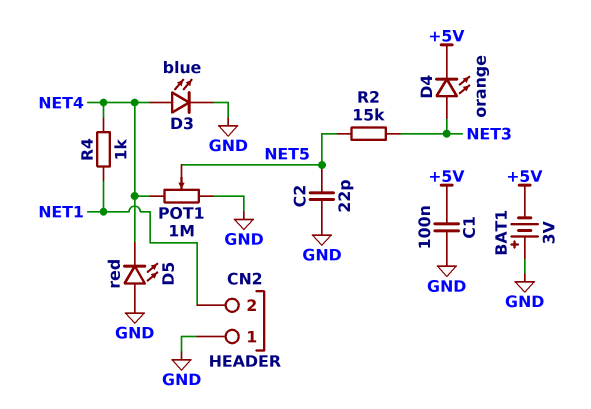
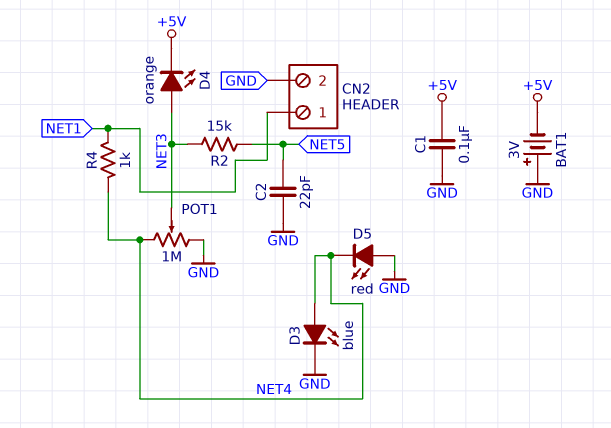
CN2 pin 1: GND -> NET1
CN2 pin 2: NET1 -> GND
POT1: 1M (GND, NET4, wiper NET5) -> 1M (GND, NET4, wiper NET3)

